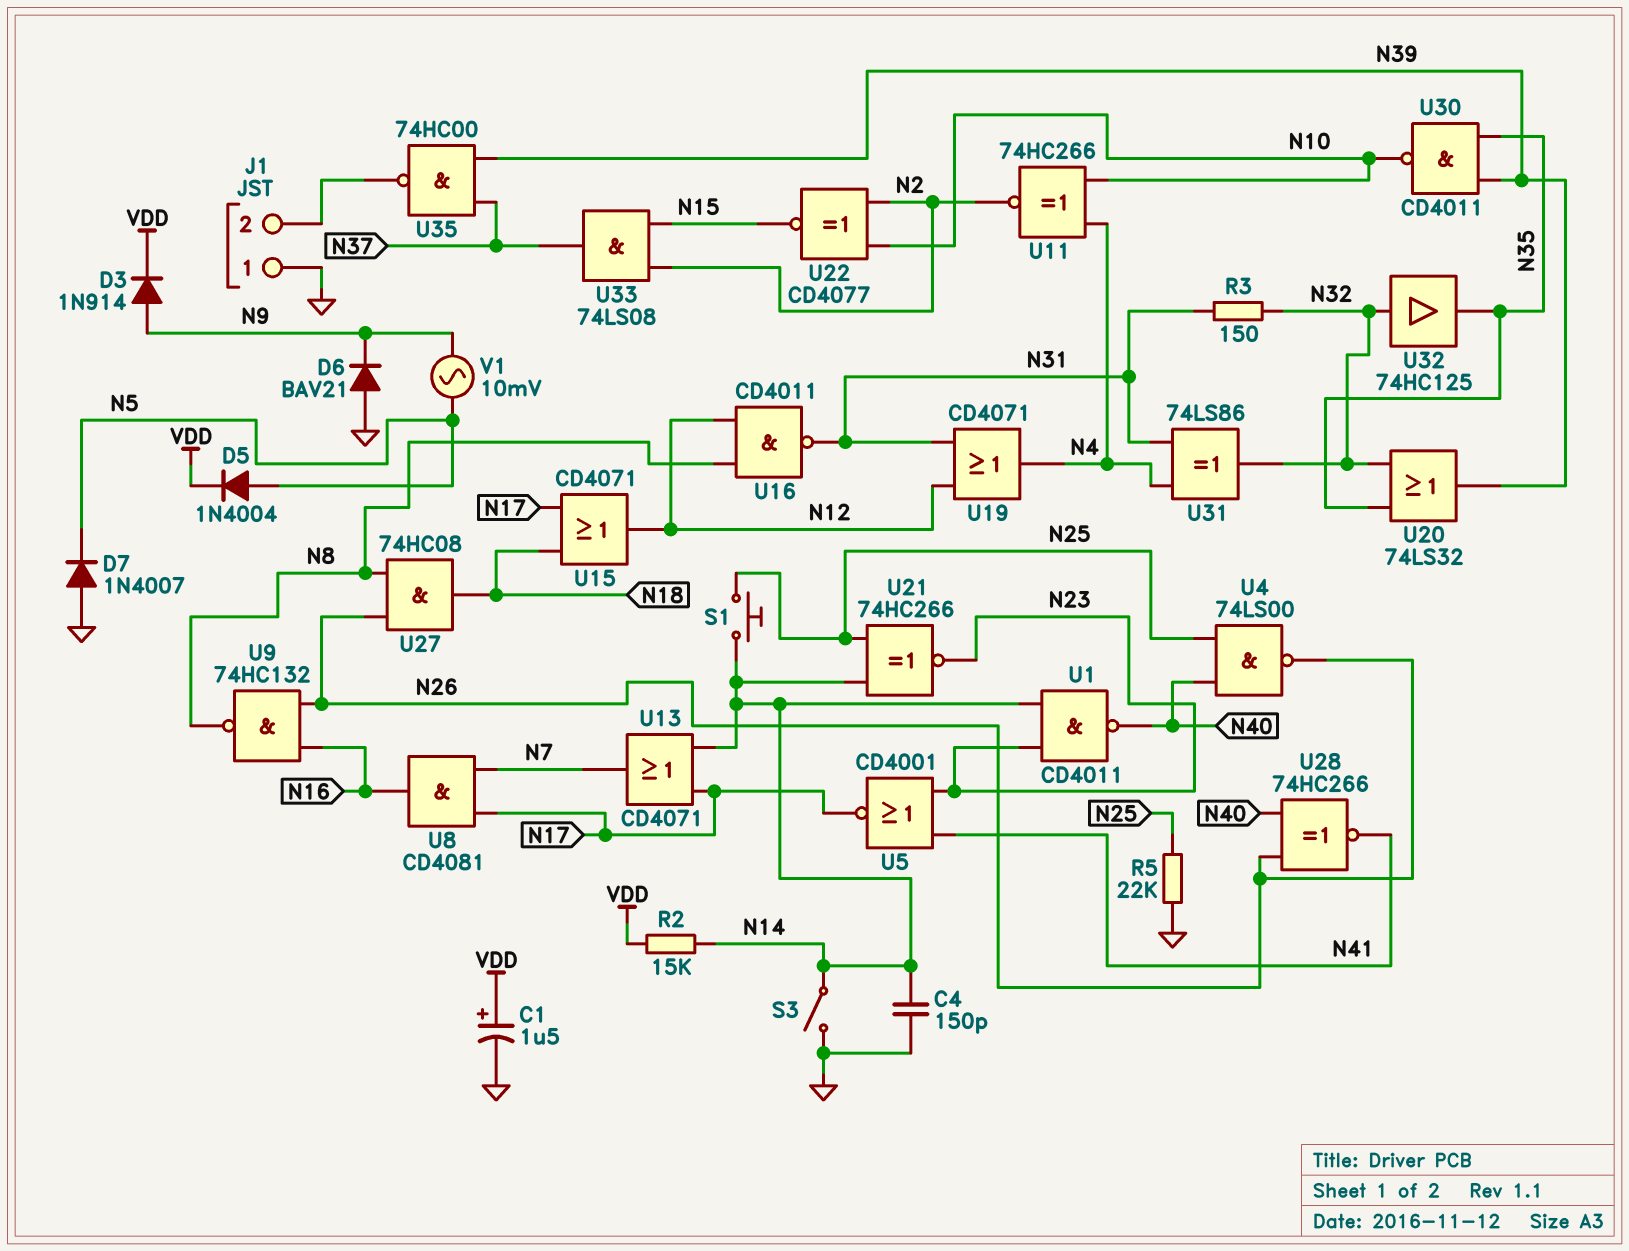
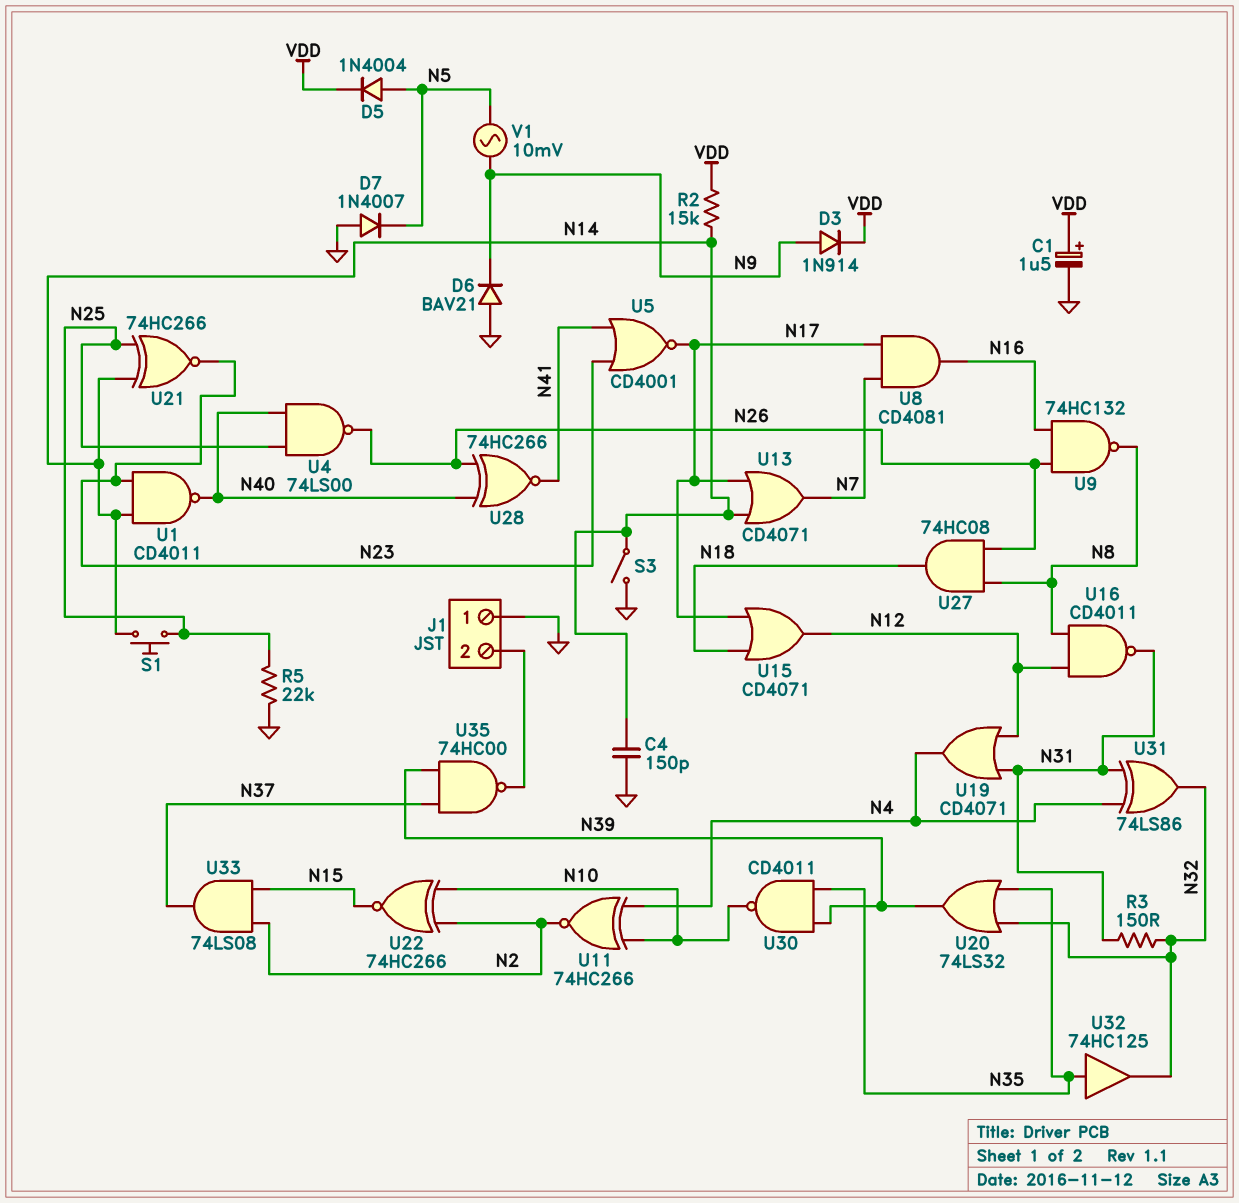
U22: XNOR CD4077 (in N2, in N10, out N15) -> XNOR 74HC266 (in N2, in N10, out N15)
U32: buffer 74HC125 (in N32, out N35) -> buffer 74HC125 (in N35, out N32)

